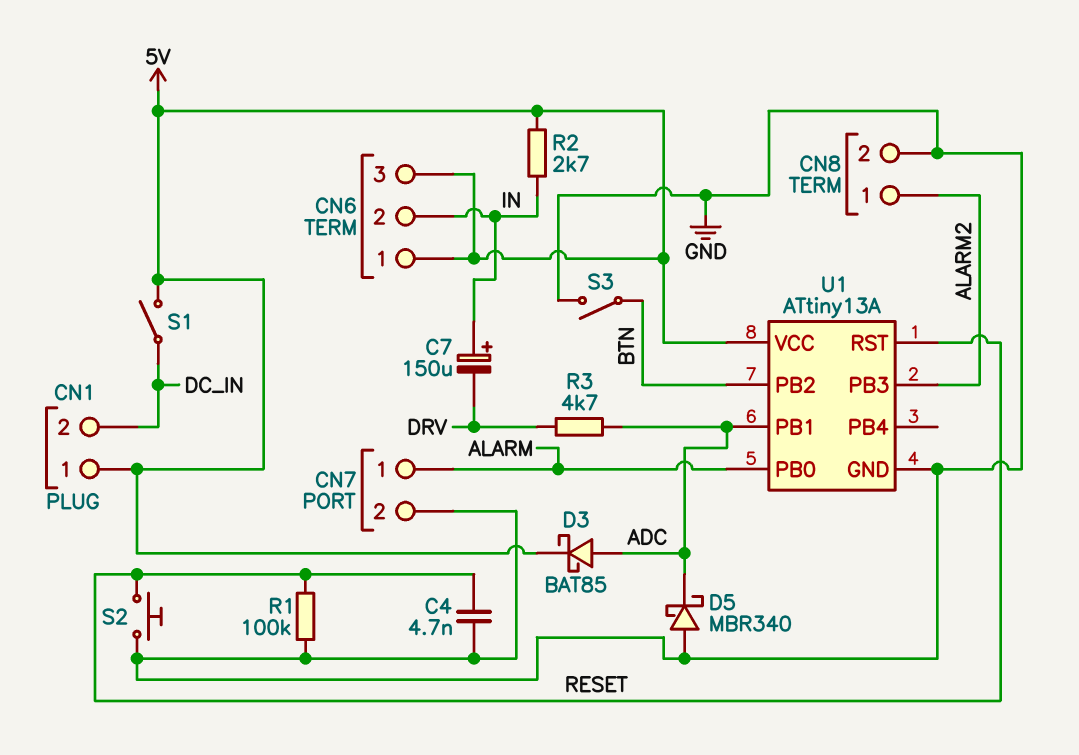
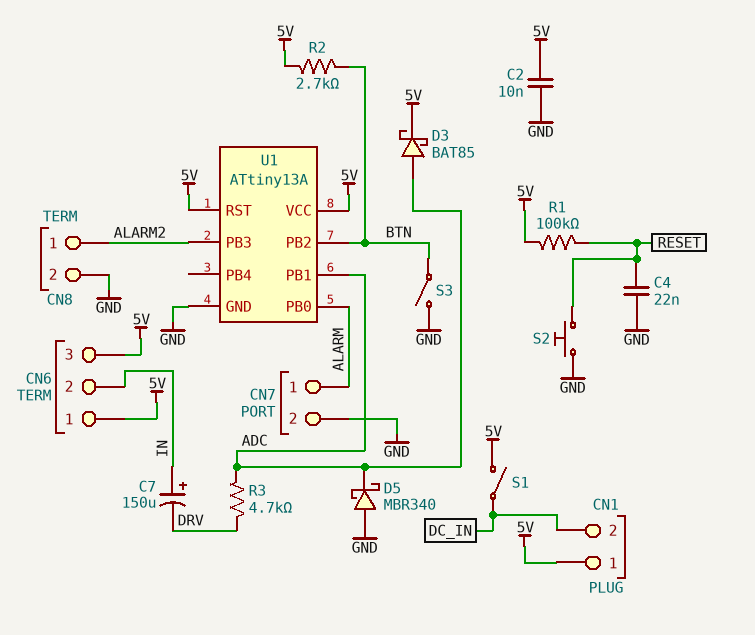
C2: none -> 10nF (5V, GND)
C4: 4.7nF (GND, RESET) -> 22nF (GND, RESET)
R1: 100k (GND, RESET) -> 100k (5V, RESET)
R2: 2.7k (5V, IN) -> 2.7k (5V, BTN)
U1 pin RST: RESET -> 5V

